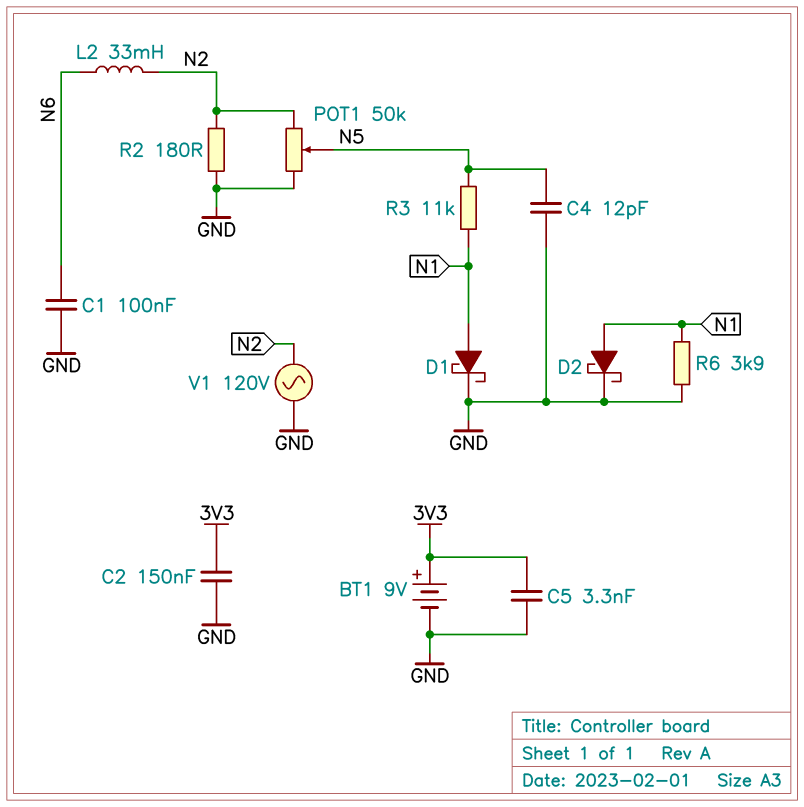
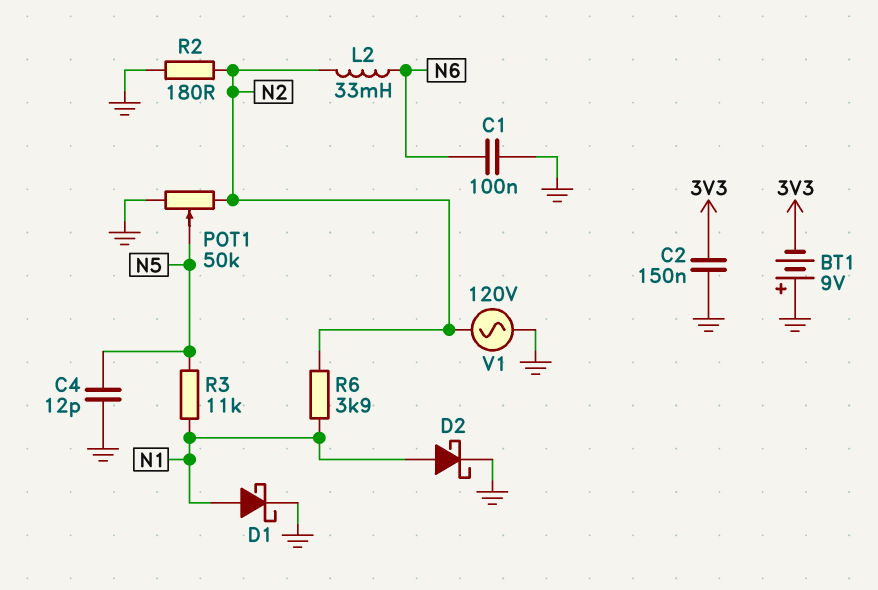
BT1: 9V (plus 3V3, minus GND) -> 9V (plus GND, minus 3V3)
C5: 3.3nF (3V3, GND) -> none
R6: 3.9k (GND, N1) -> 3.9k (N1, N2)

